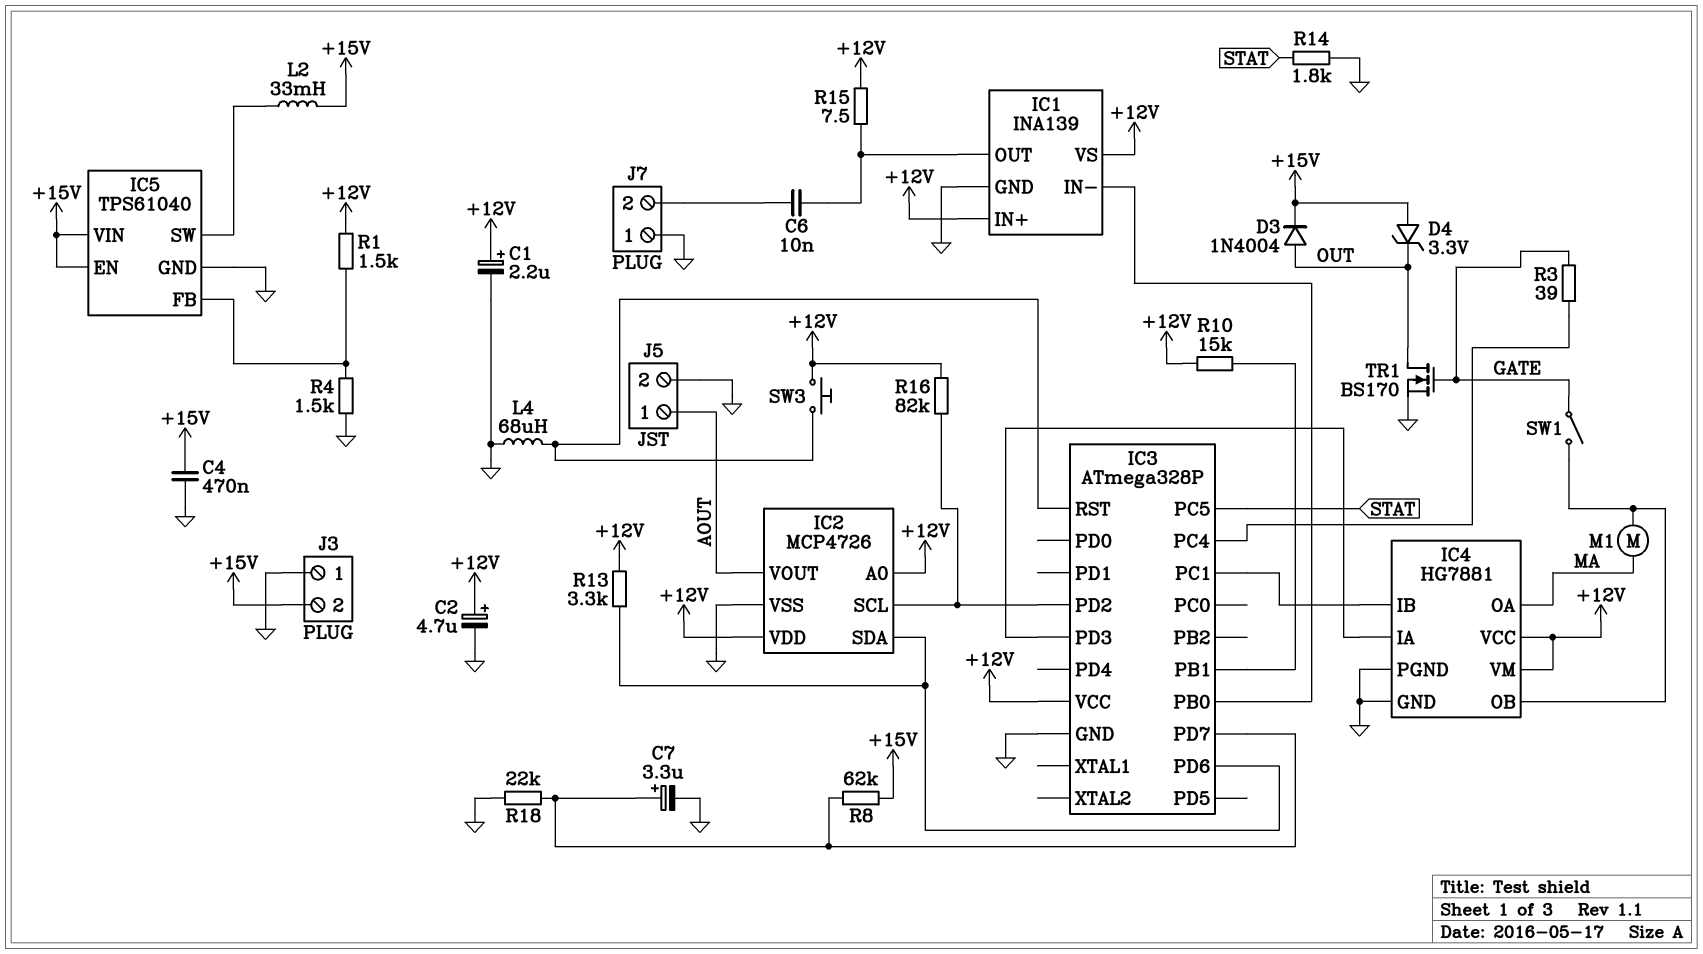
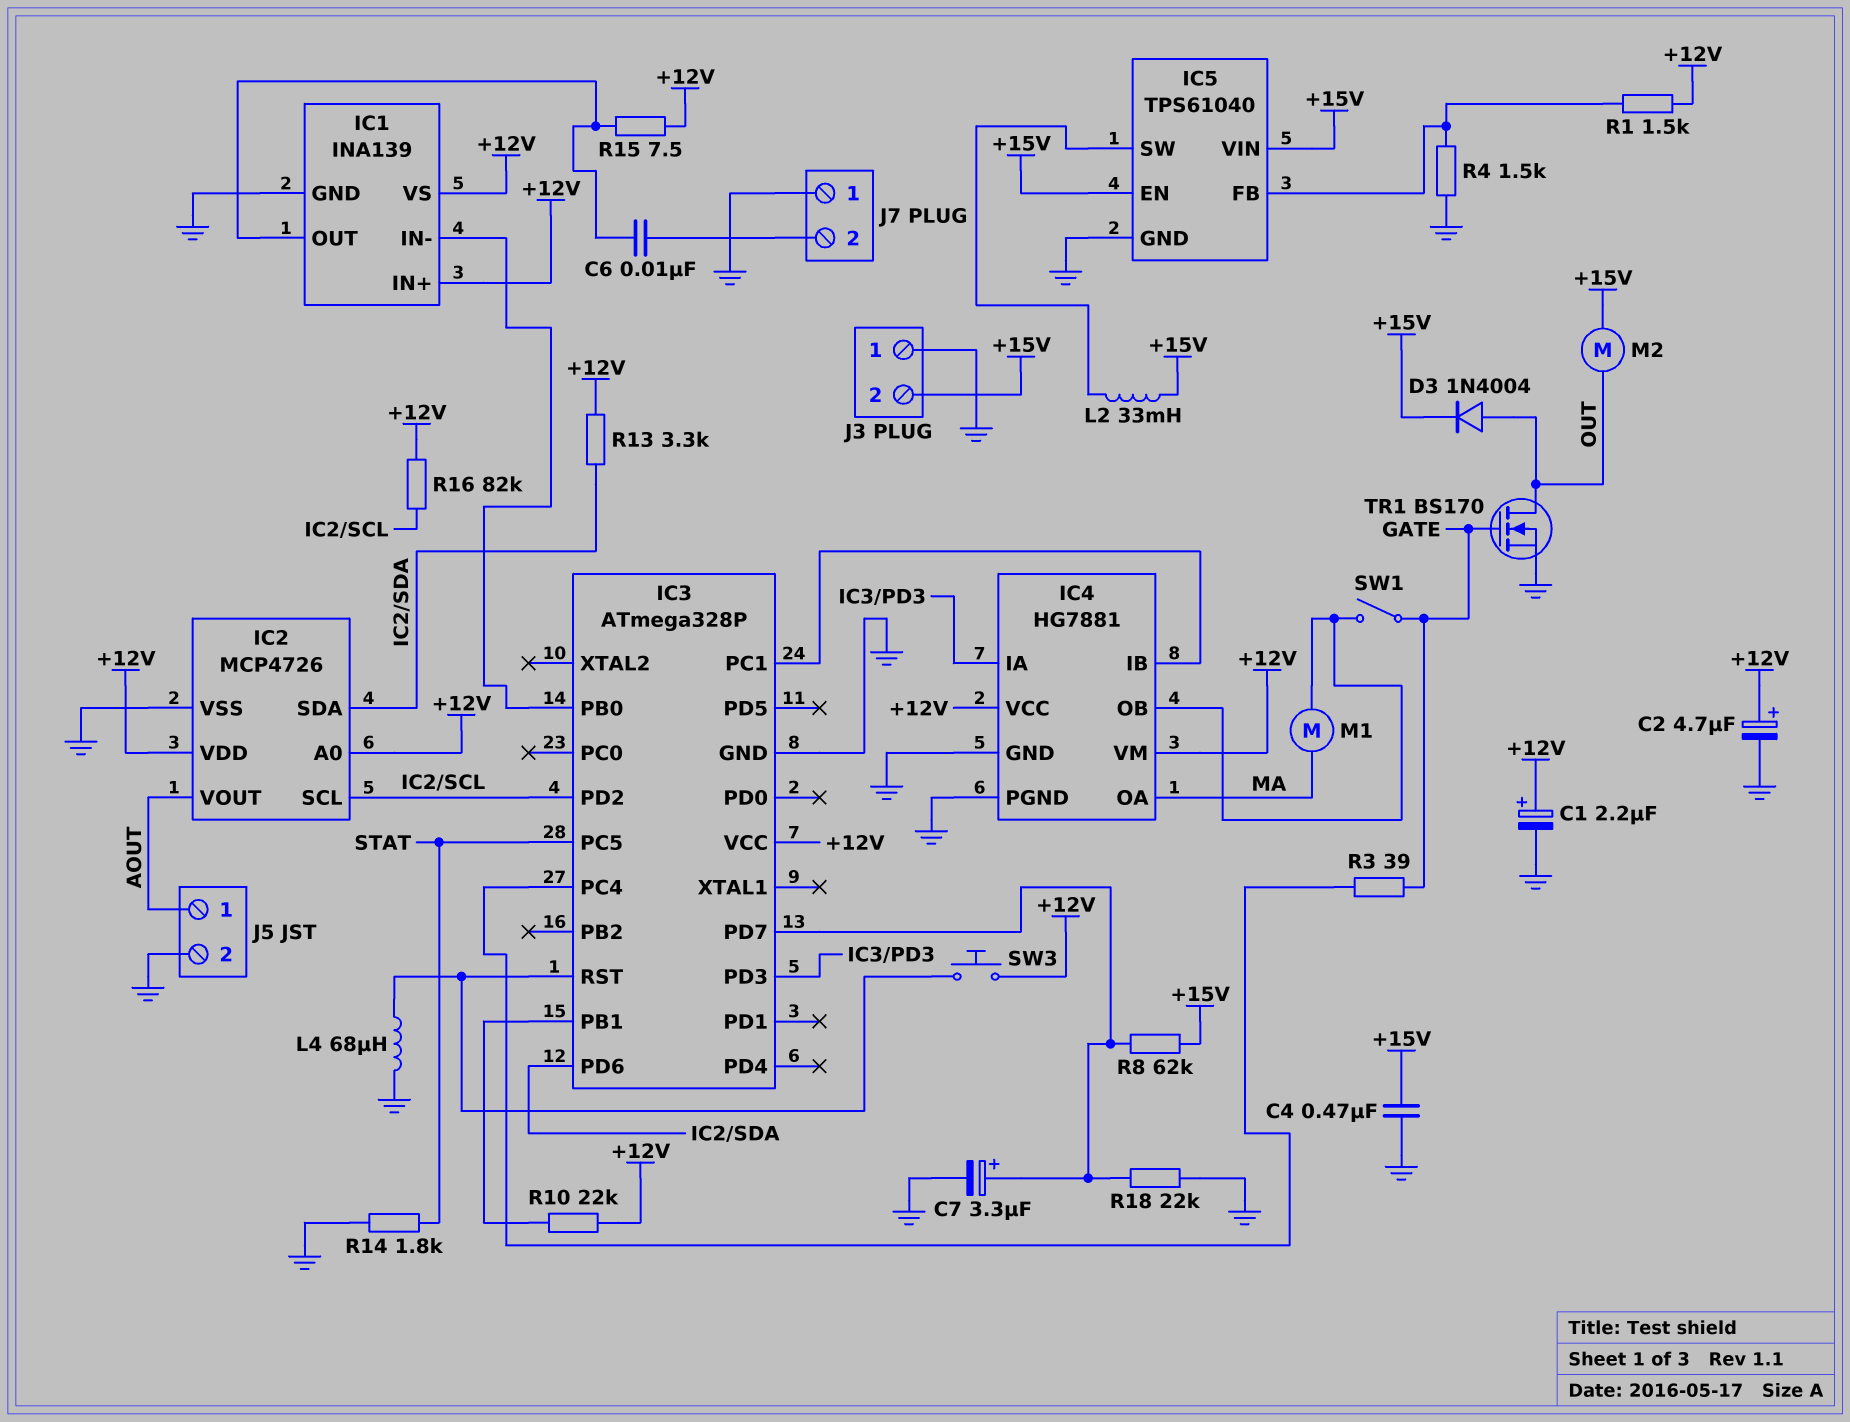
D4: zener 3.3V (A +15V, K OUT) -> none
M2: none -> motor (+15V, OUT)
R10: 15k (+12V, IC3/PB1) -> 22k (+12V, IC3/PB1)

